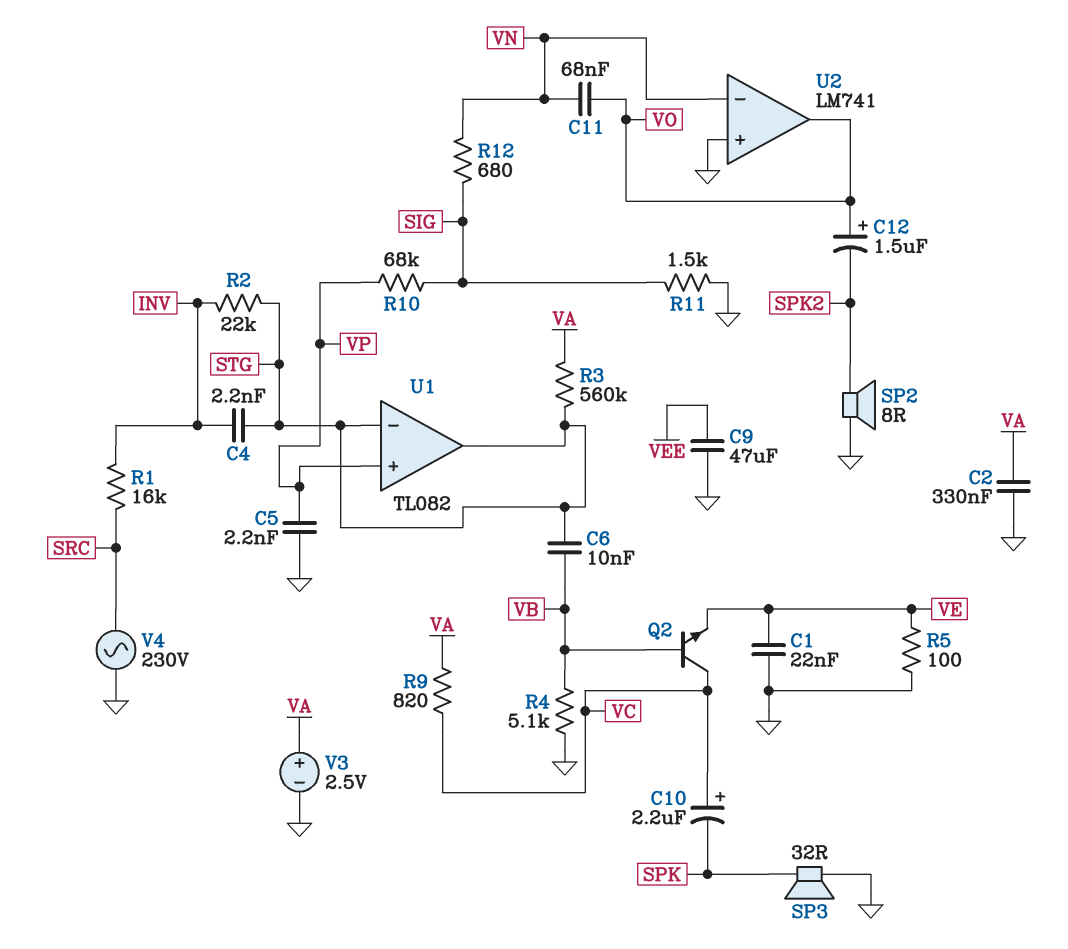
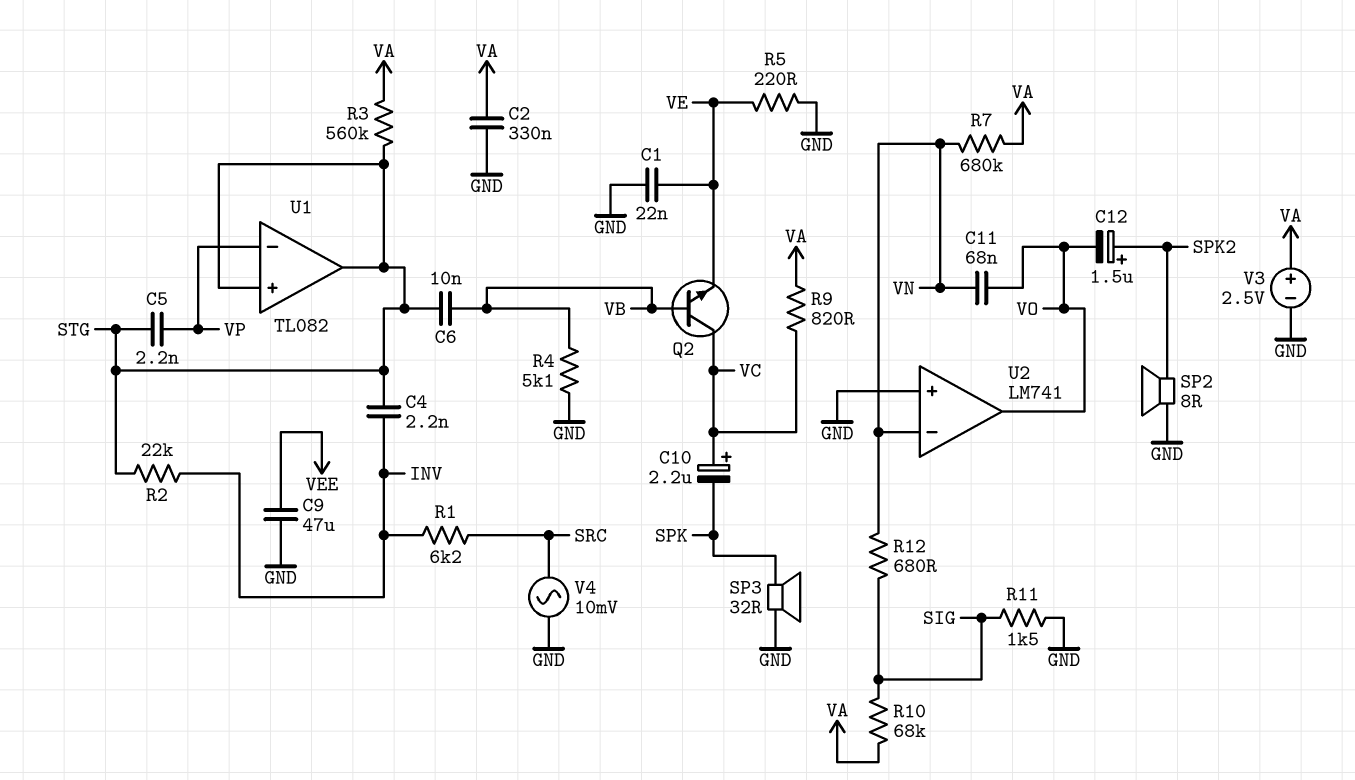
C5: 2.2nF (GND, VP) -> 2.2nF (STG, VP)
C12: 1.5uF (plus VO, minus SPK2) -> 1.5uF (plus SPK2, minus VO)
R1: 16k (INV, SRC) -> 6.2k (INV, SRC)
R5: 100 (GND, VE) -> 220 (GND, VE)
R7: none -> 680k (VA, VN)
R10: 68k (SIG, VP) -> 68k (SIG, VA)
U1 pin in+: VP -> STG
U1 pin in-: STG -> VP
V4: AC 230V (GND, SRC) -> AC 10mV (GND, SRC)

